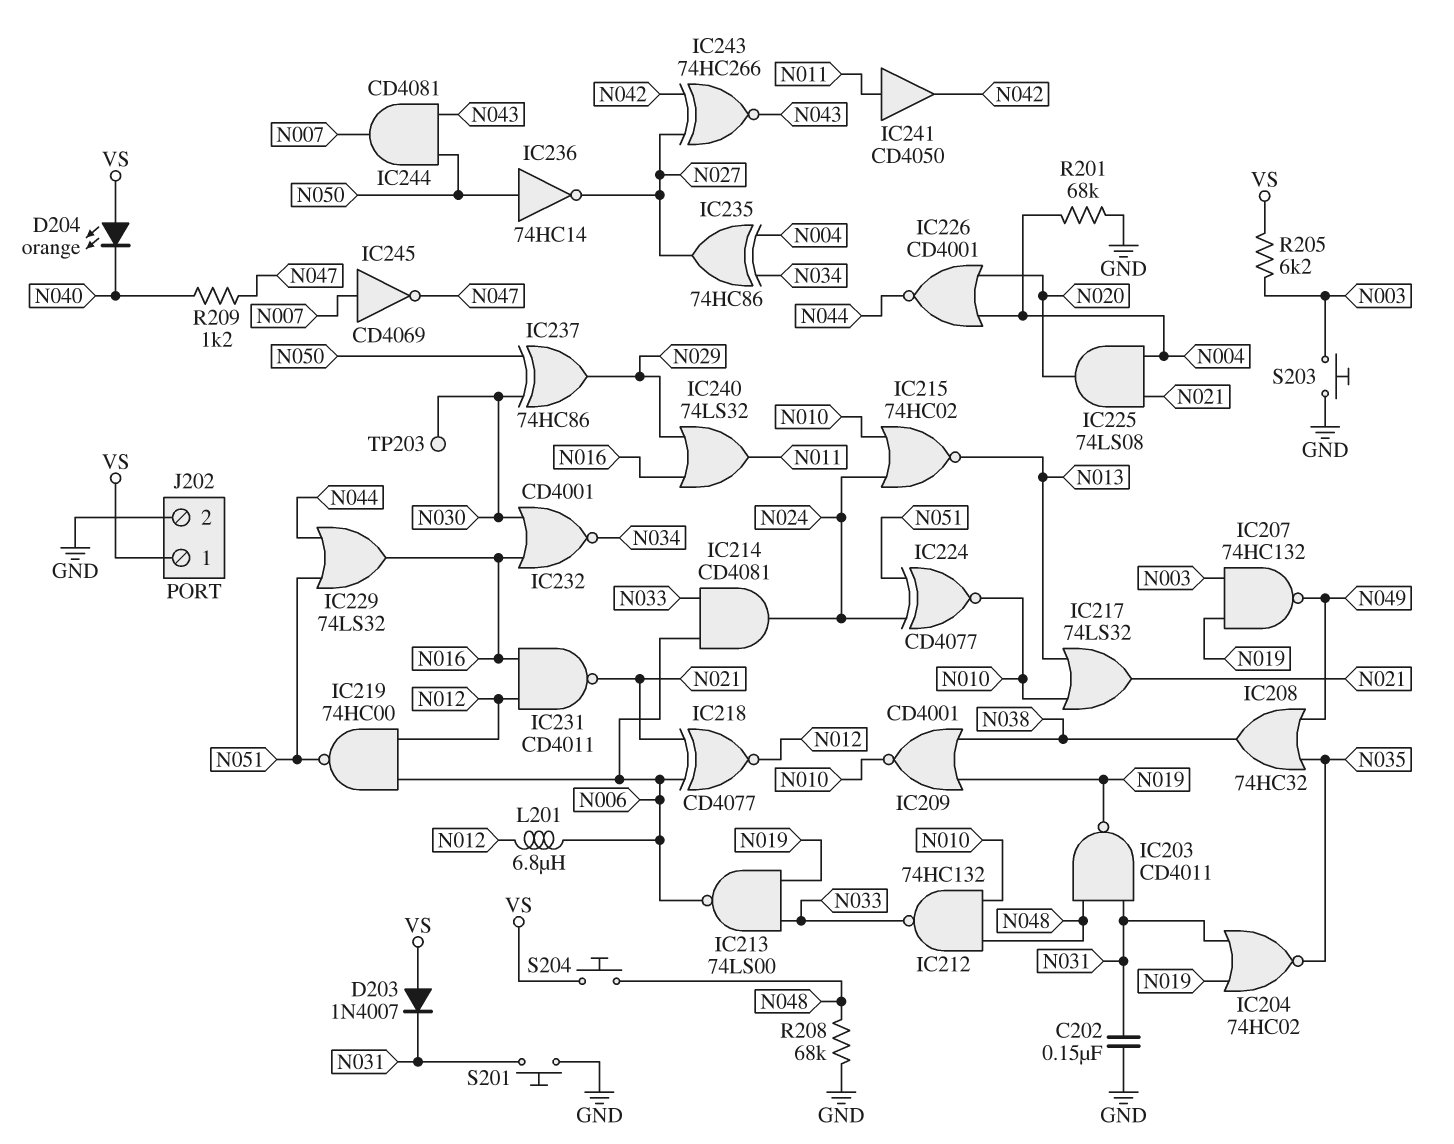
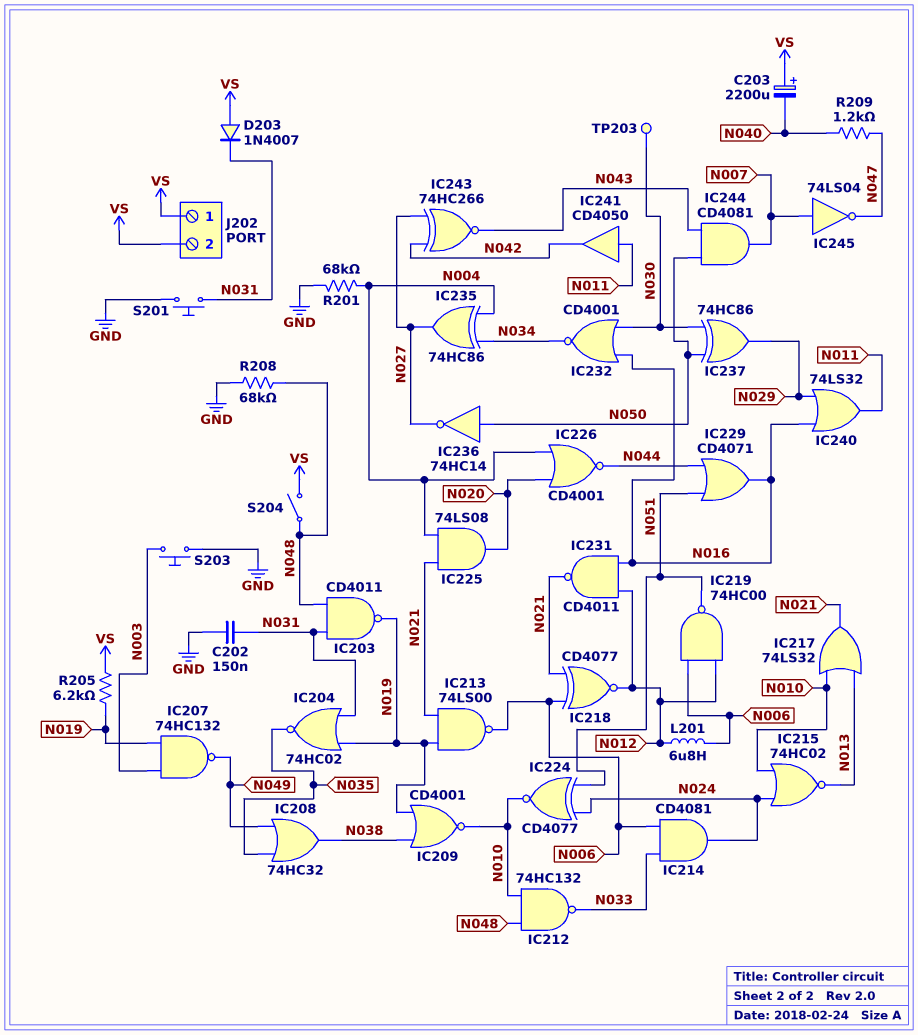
C203: none -> 2200uF (plus VS, minus N040)
D204: LED orange (A VS, K N040) -> none
IC213: NAND 74LS00 (in N019, in N033, out N006) -> NAND 74LS00 (in N019, in N021, out N006)
IC229: OR 74LS32 (in N044, in N051, out N016) -> OR CD4071 (in N044, in N051, out N016)
IC245: NOT CD4069 (in N007, out N047) -> NOT 74LS04 (in N007, out N047)
J202 pin 2: GND -> VS
R205: 6.2k (N003, VS) -> 6.2k (N019, VS)
S204: button (N048, VS) -> switch (N048, VS)

